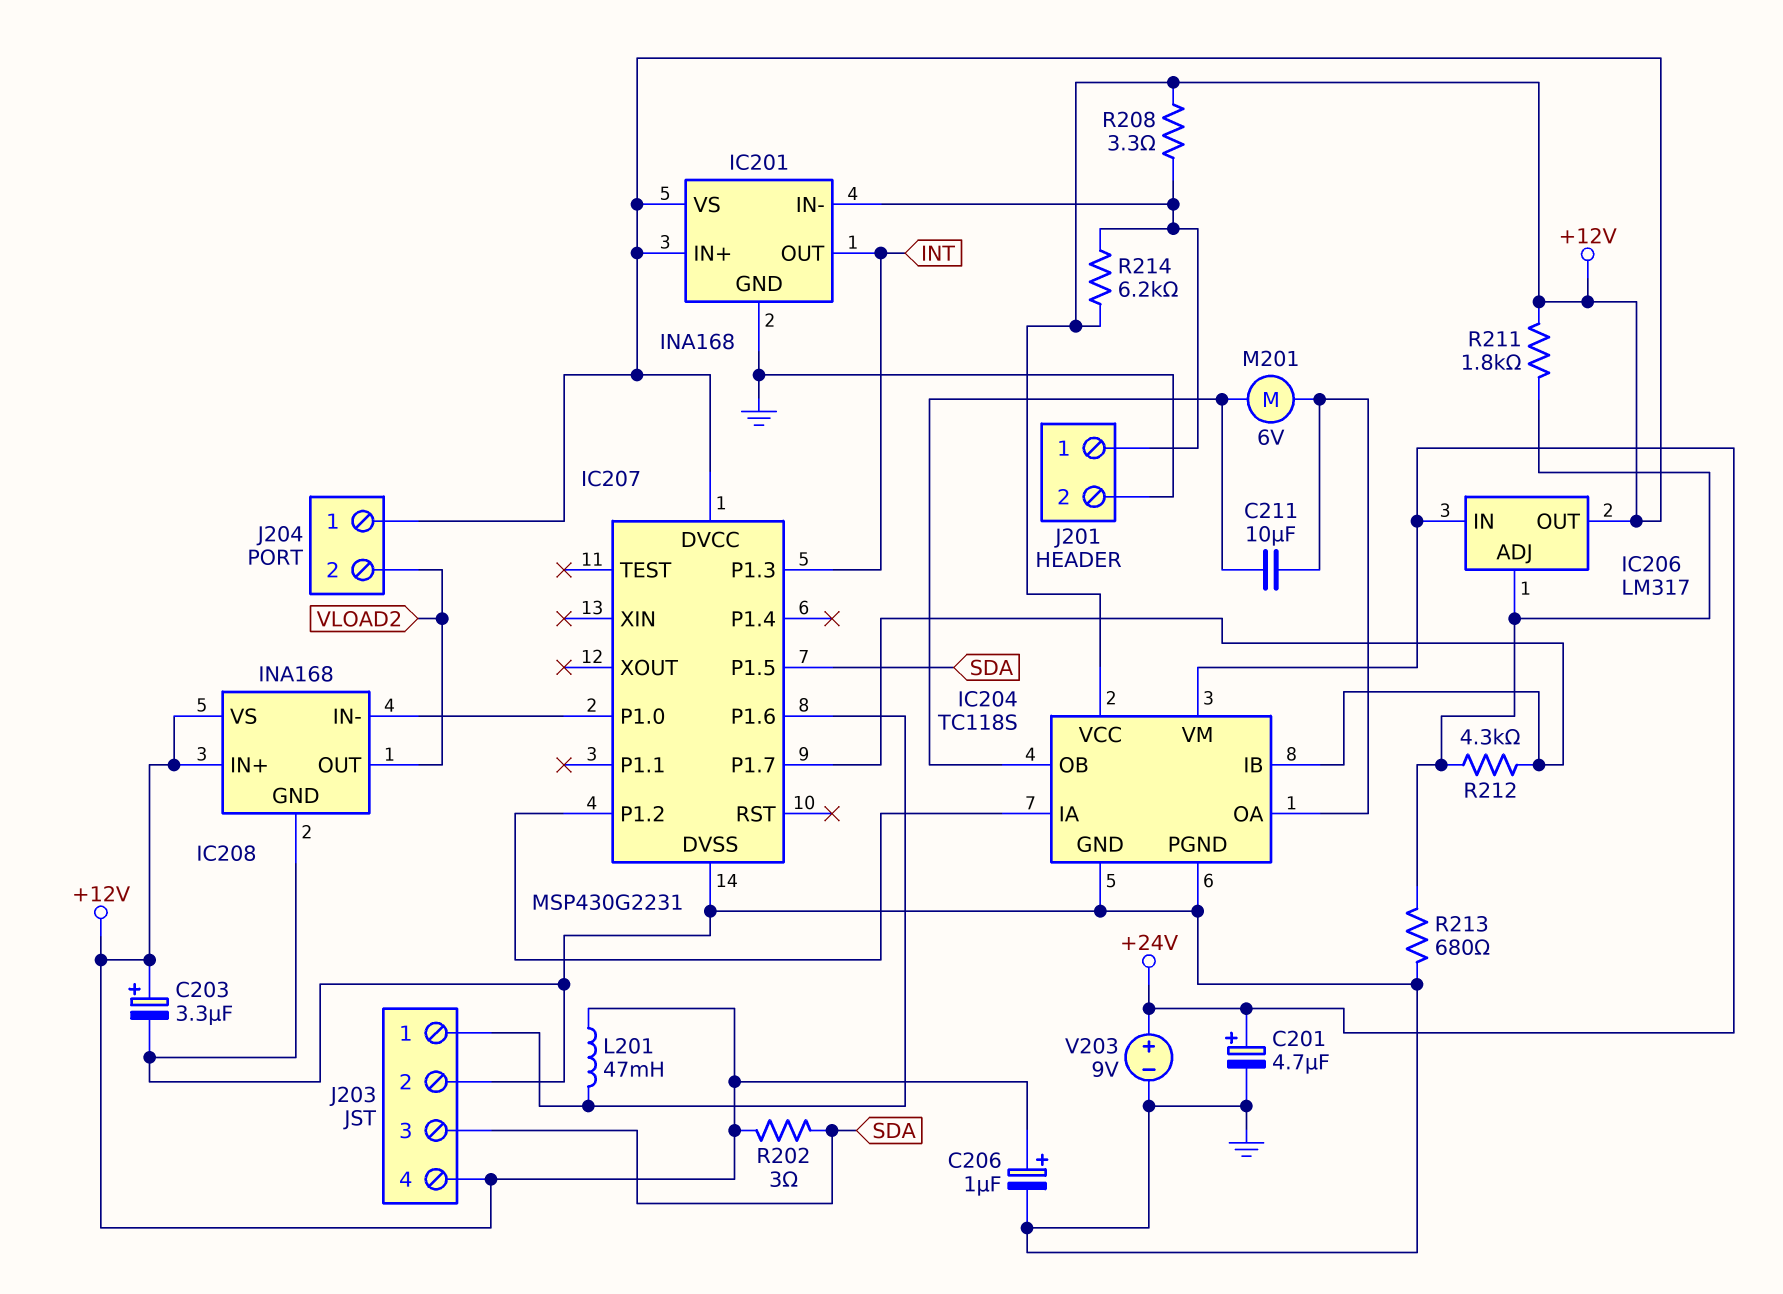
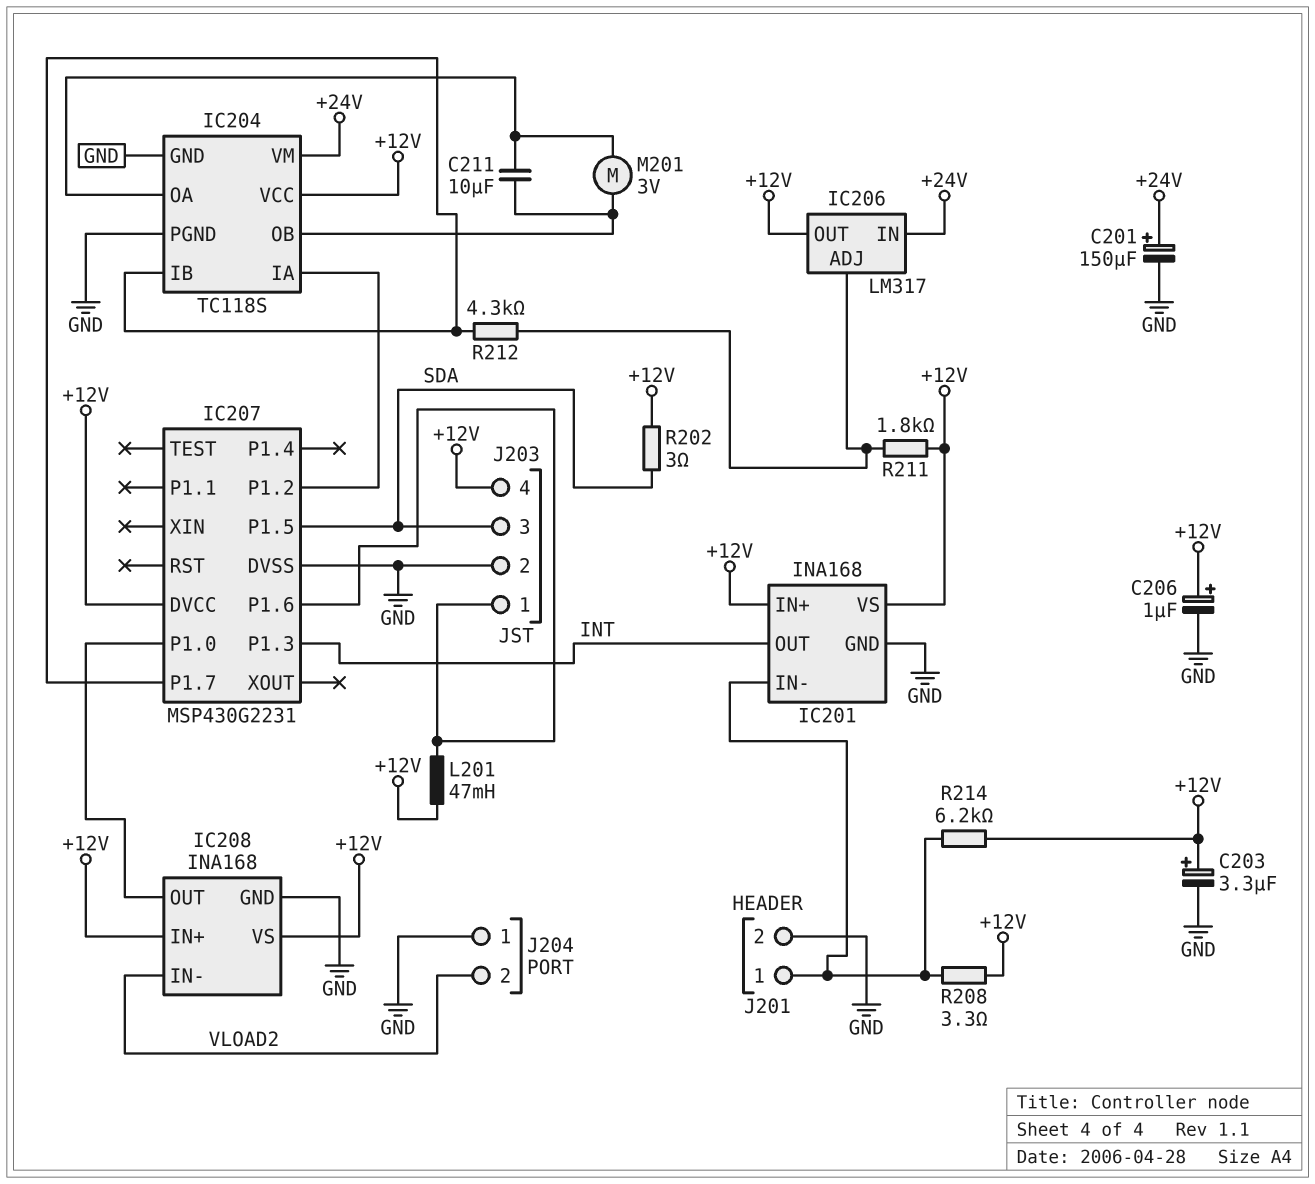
C201: 4.7uF (plus +24V, minus GND) -> 150uF (plus +24V, minus GND)
IC208 pin IN-: IC207/P1.0 -> VLOAD2
IC208 pin OUT: VLOAD2 -> IC207/P1.0
J204 pin 1: +12V -> GND
M201: motor 6V (IC204/OA, IC204/OB) -> motor 3V (IC204/OA, IC204/OB)
R213: 680 (GND, IC206/ADJ) -> none
V203: 9V (plus +24V, minus GND) -> none

